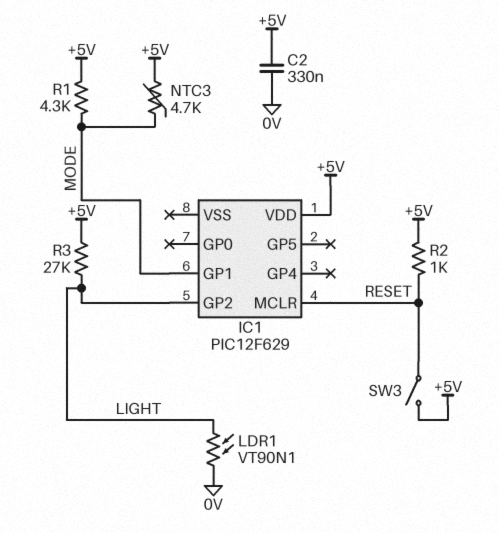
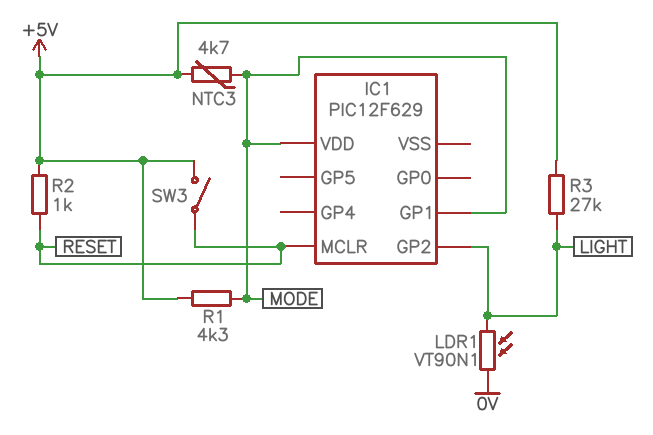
C2: 330nF (+5V, 0V) -> none
IC1 pin VDD: +5V -> MODE

